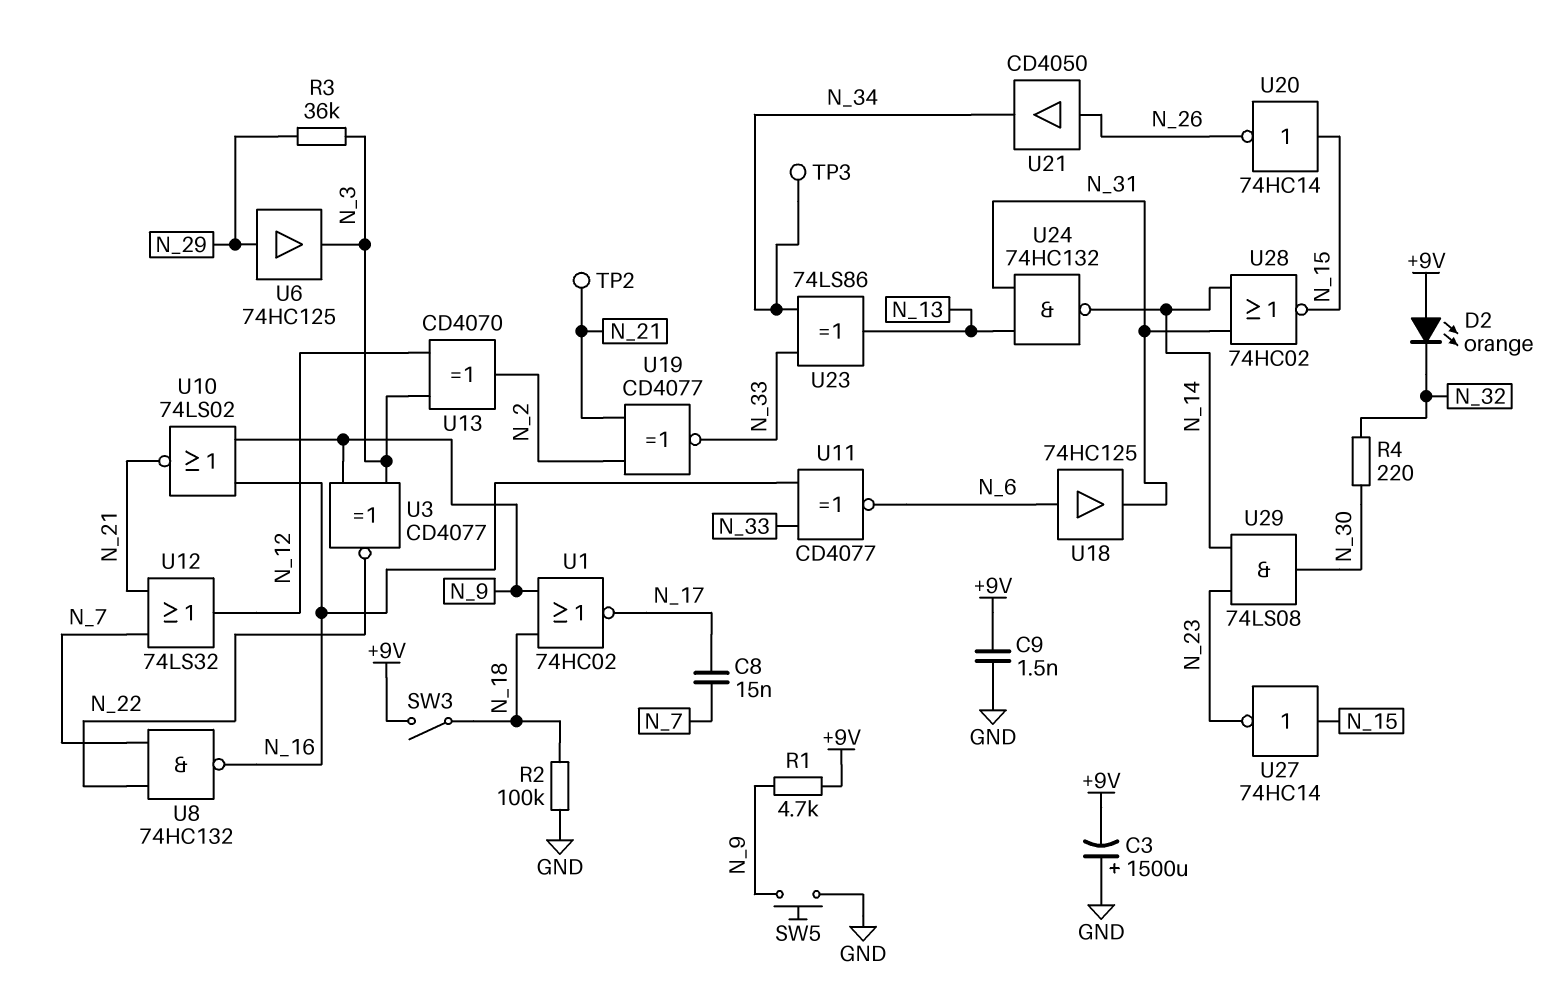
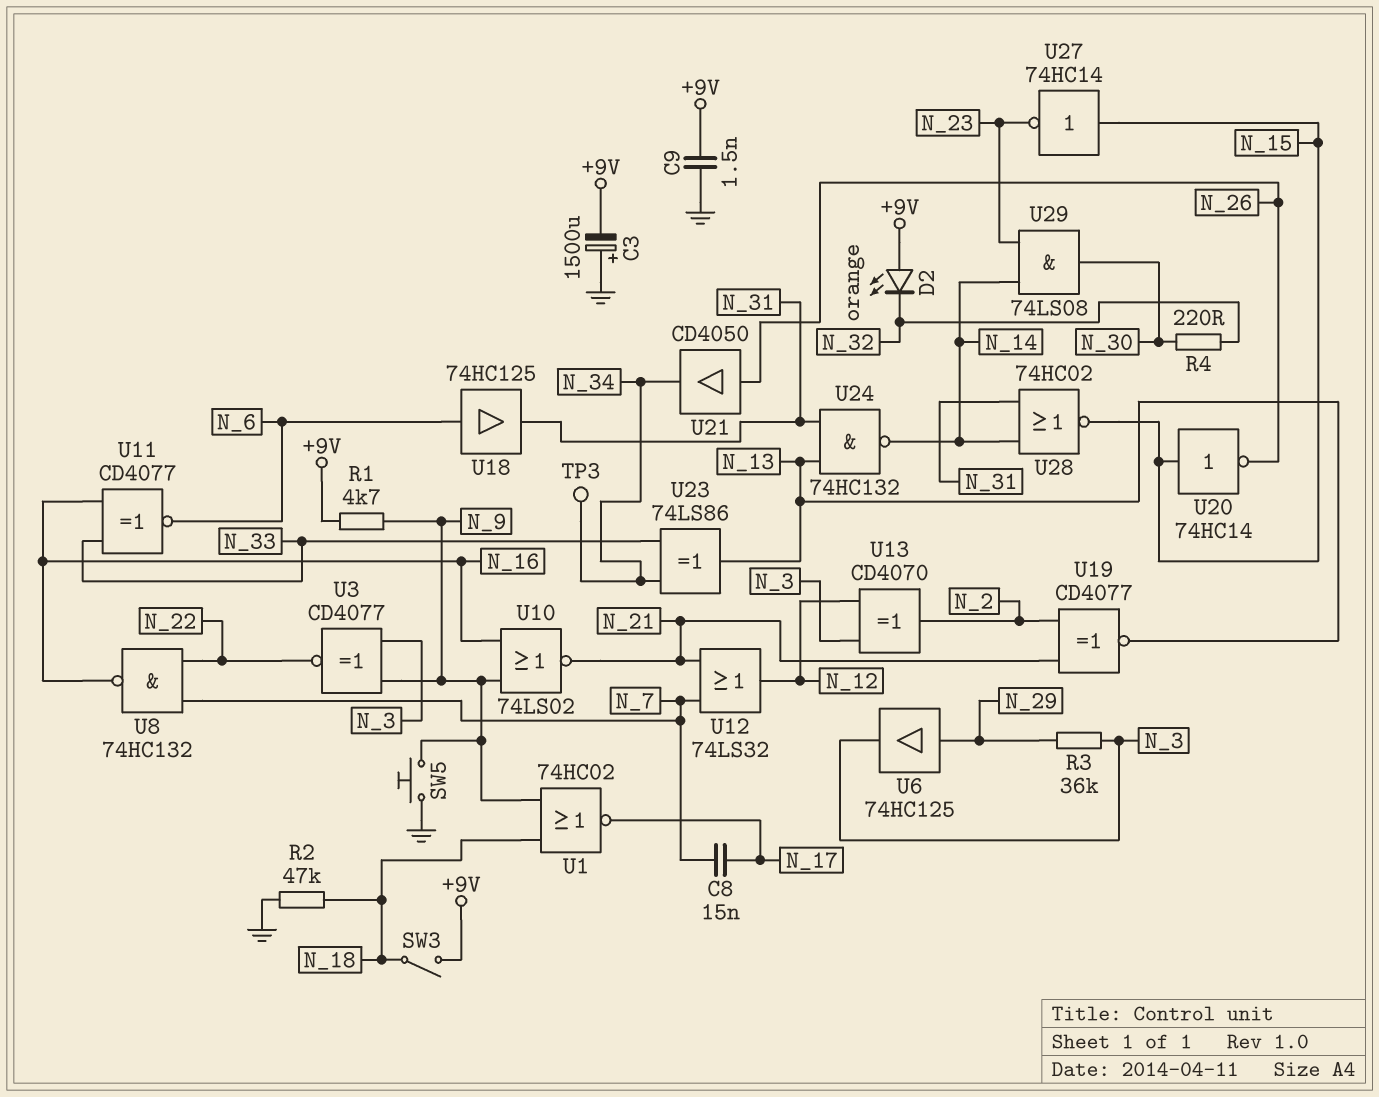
R2: 100k (GND, N_18) -> 47k (GND, N_18)
TP2: test point (N_21) -> none
U19: XNOR CD4077 (in N_2, in N_21, out N_33) -> XNOR CD4077 (in N_2, in N_21, out N_13)

